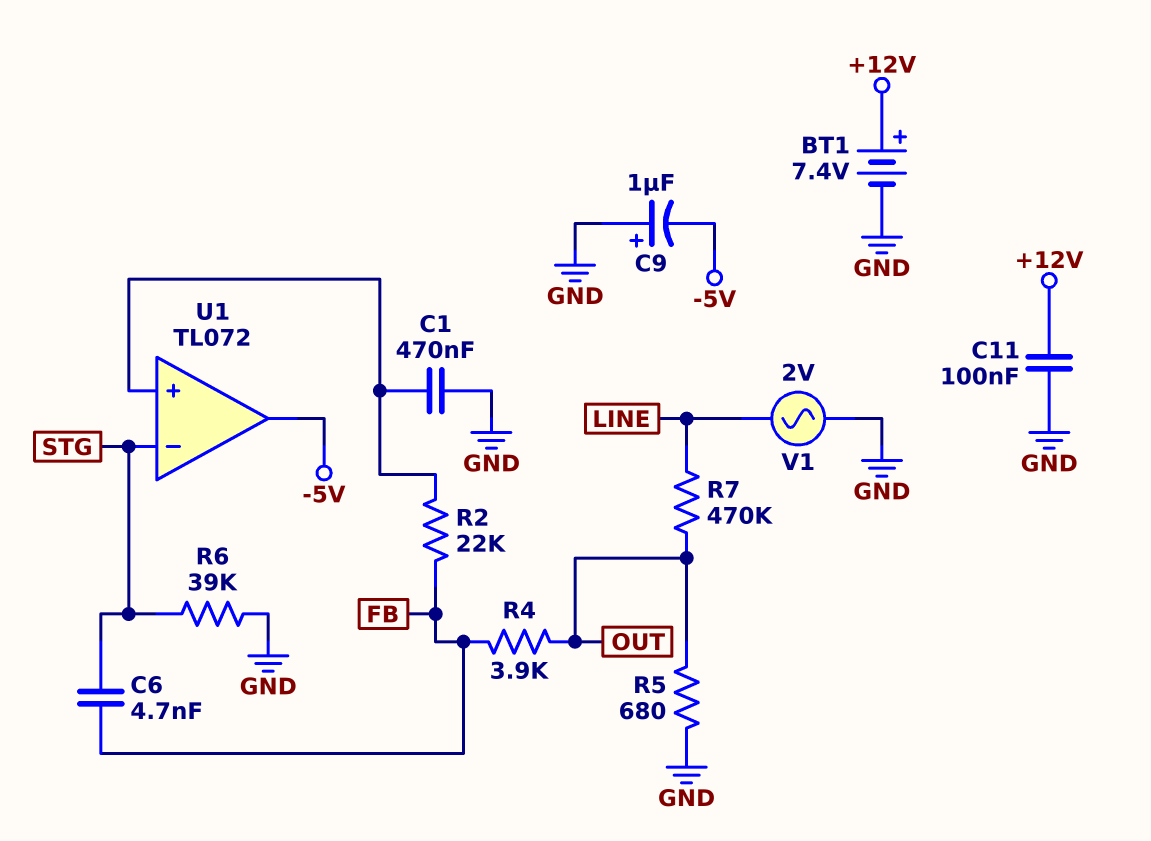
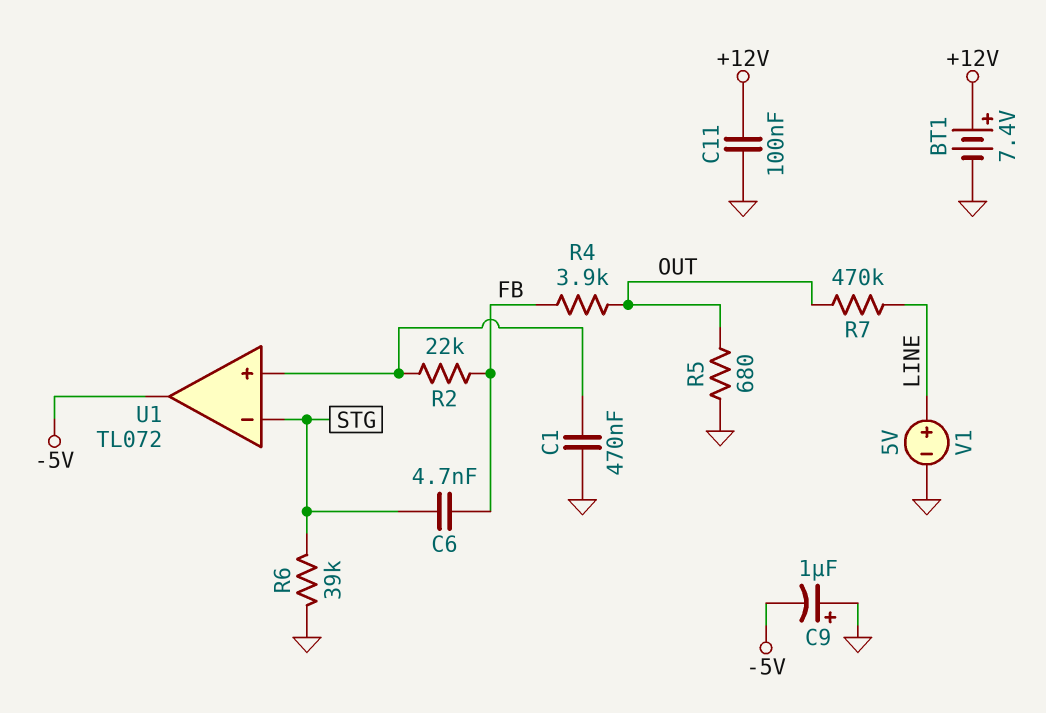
V1: AC 2V (GND, LINE) -> 5V (plus LINE, minus GND)

